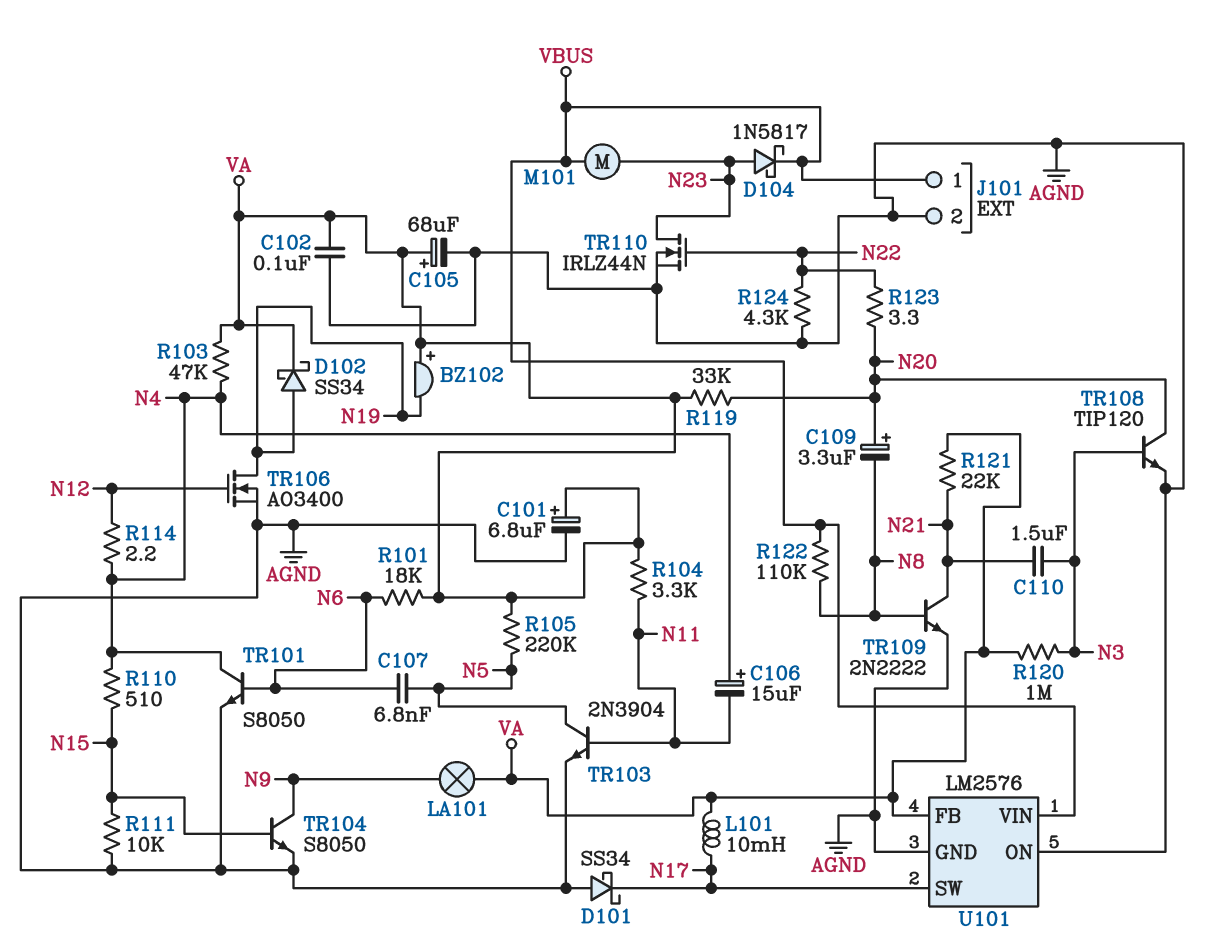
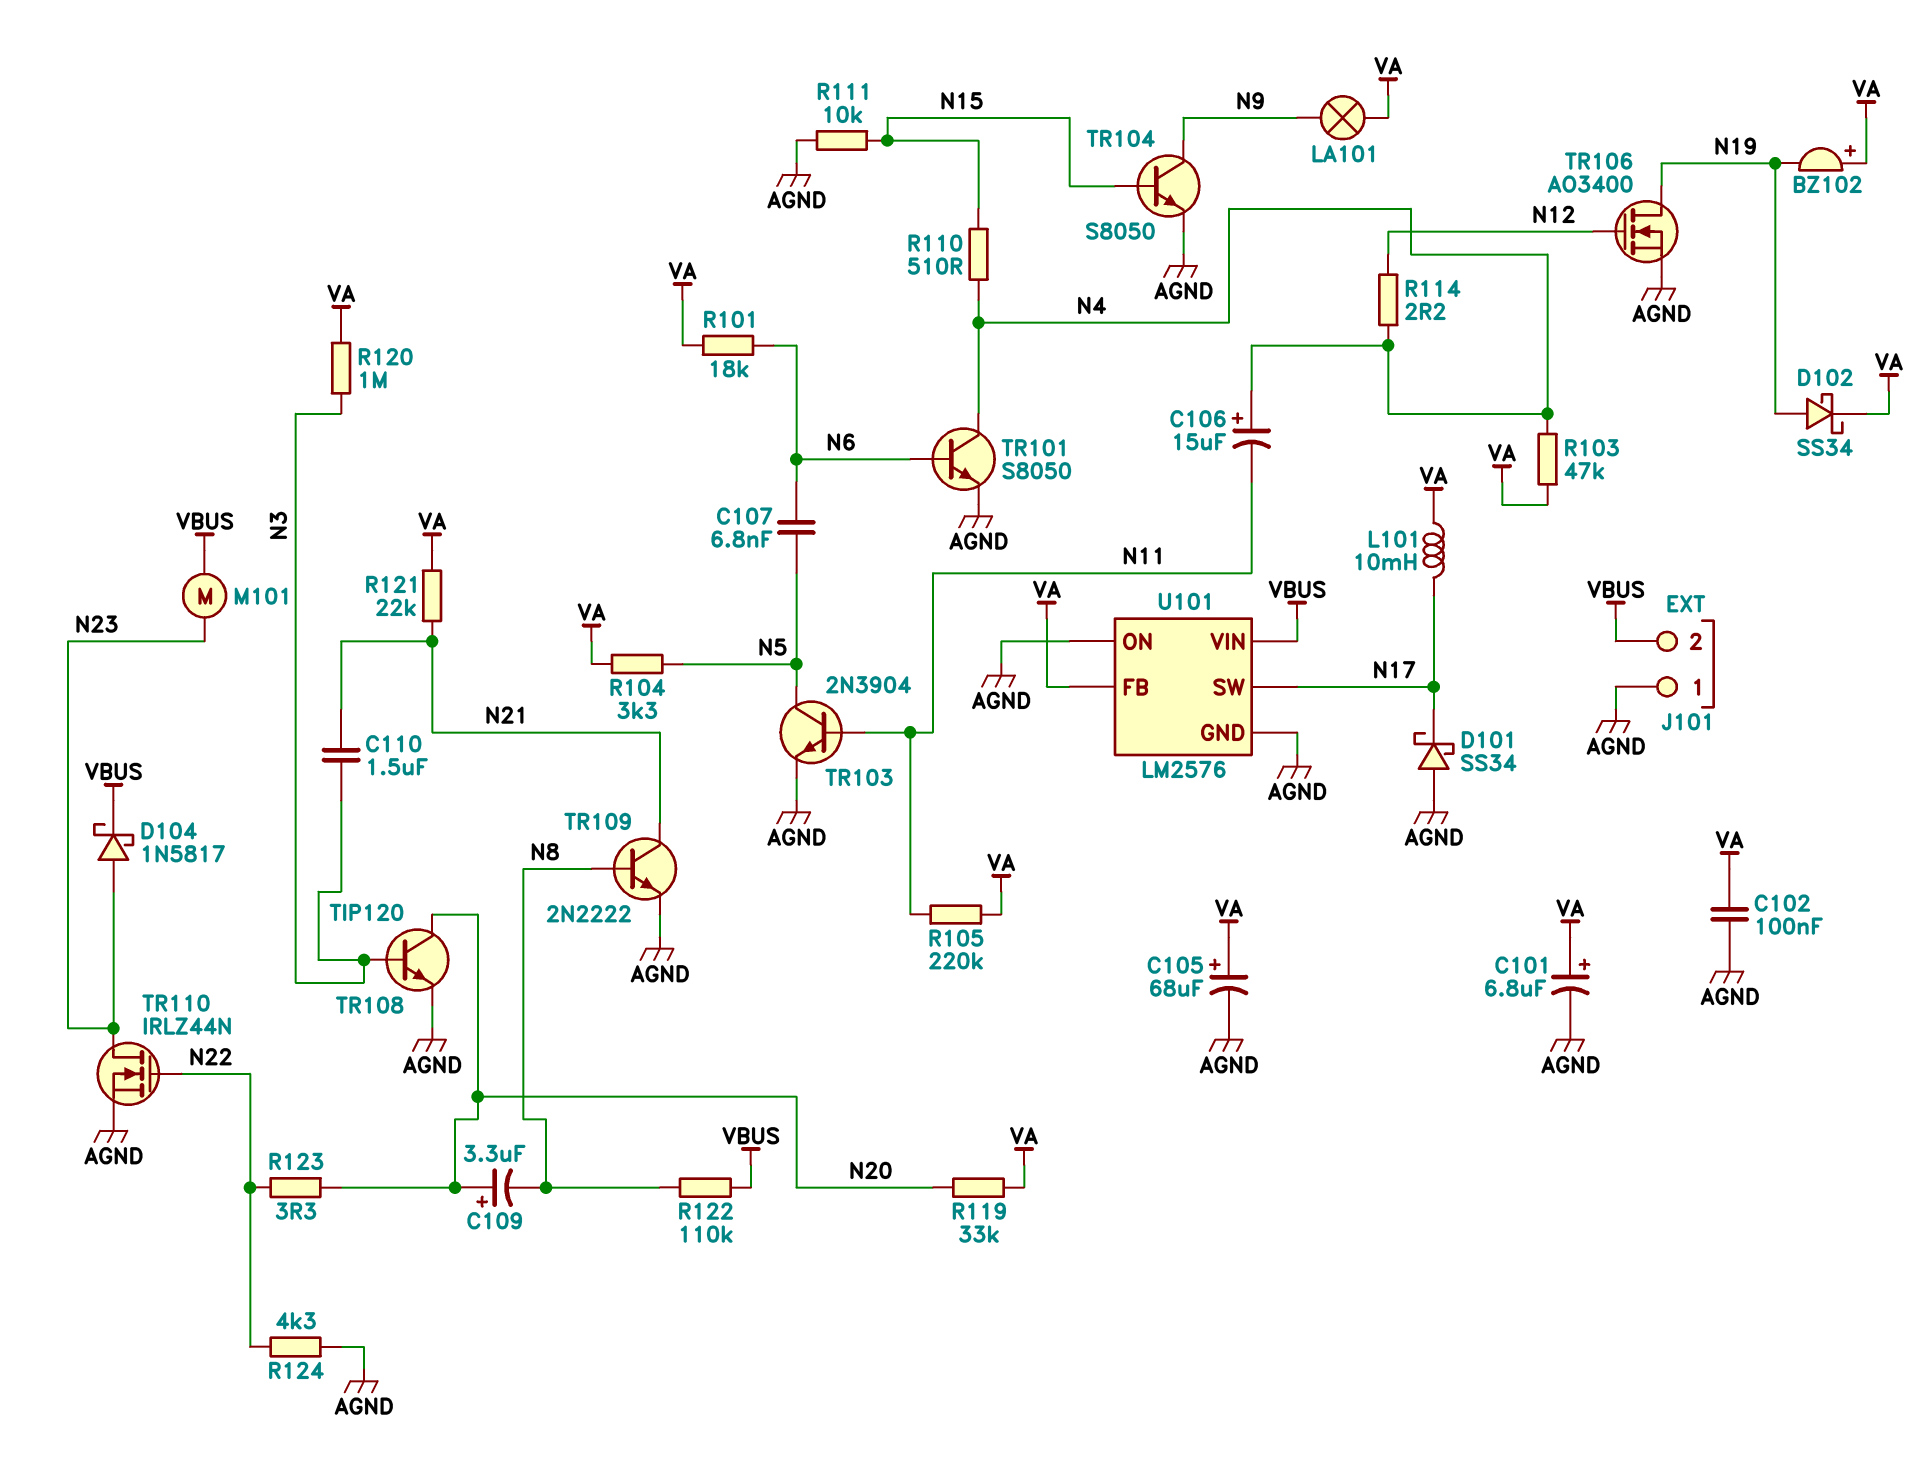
J101 pin 1: VBUS -> AGND
J101 pin 2: AGND -> VBUS
R104: 3.3k (N11, VA) -> 3.3k (N5, VA)
R105: 220k (N5, VA) -> 220k (N11, VA)

